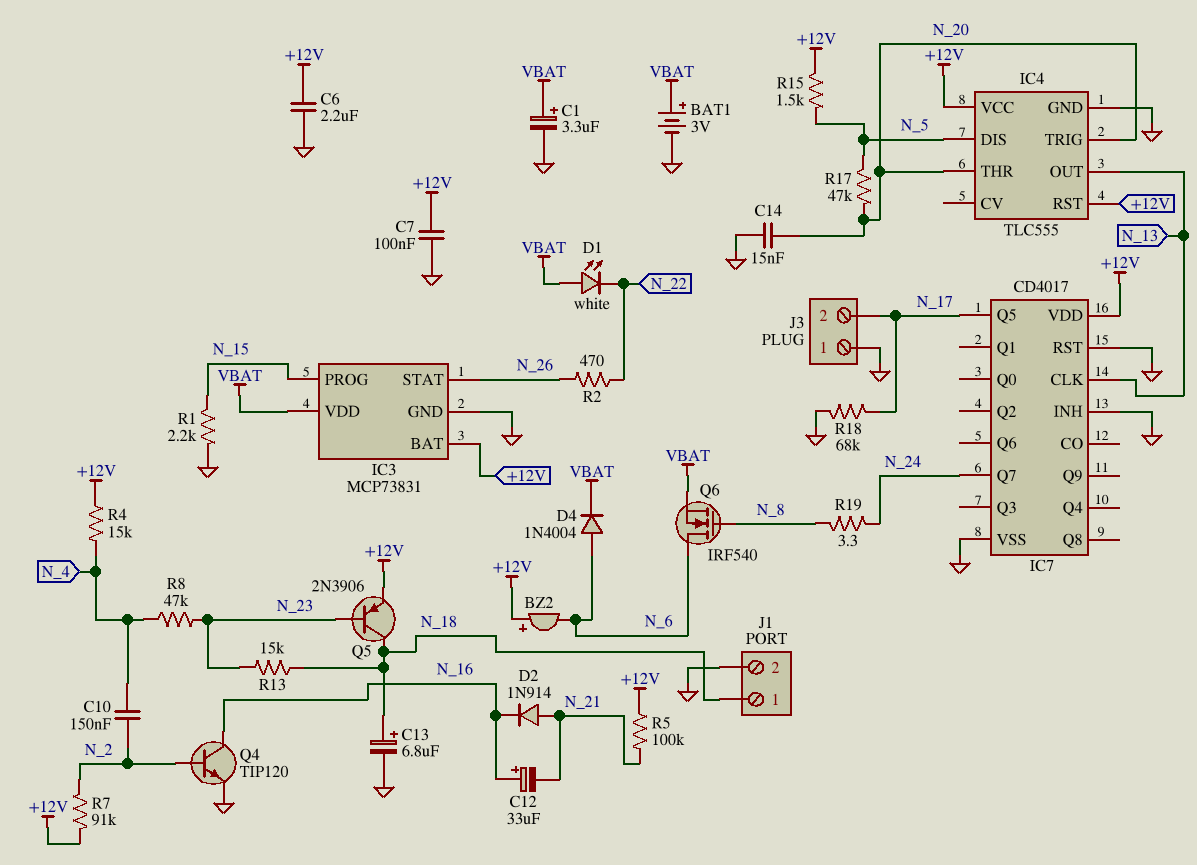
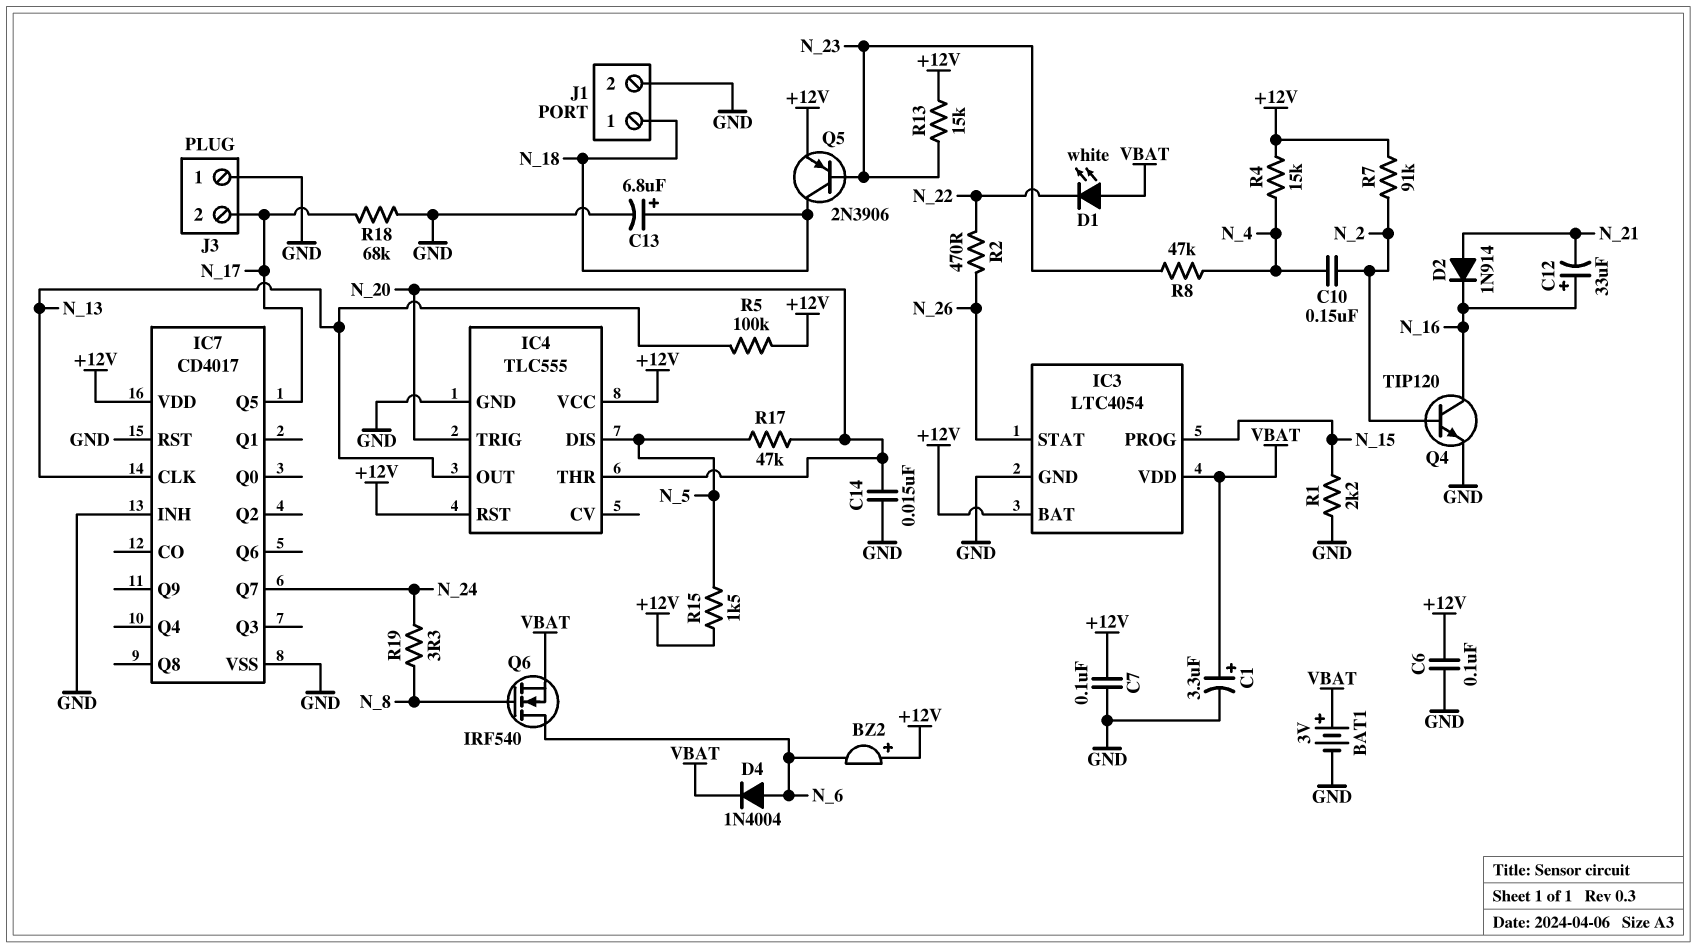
C6: 2.2uF (+12V, GND) -> 100nF (+12V, GND)
IC3: MCP73831 -> LTC4054
R5: 100k (+12V, N_21) -> 100k (+12V, N_13)
R13: 15k (N_18, N_23) -> 15k (+12V, N_23)

